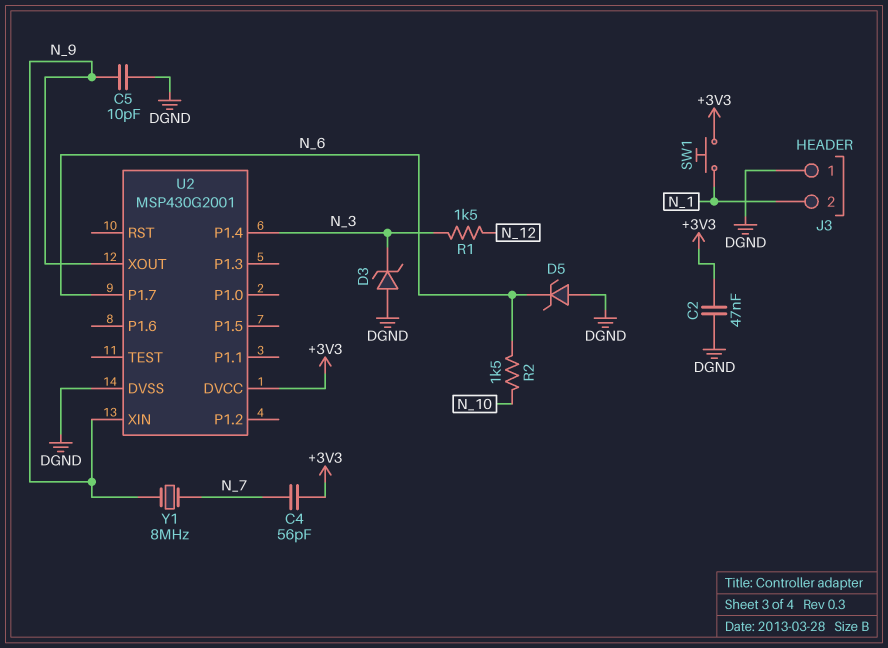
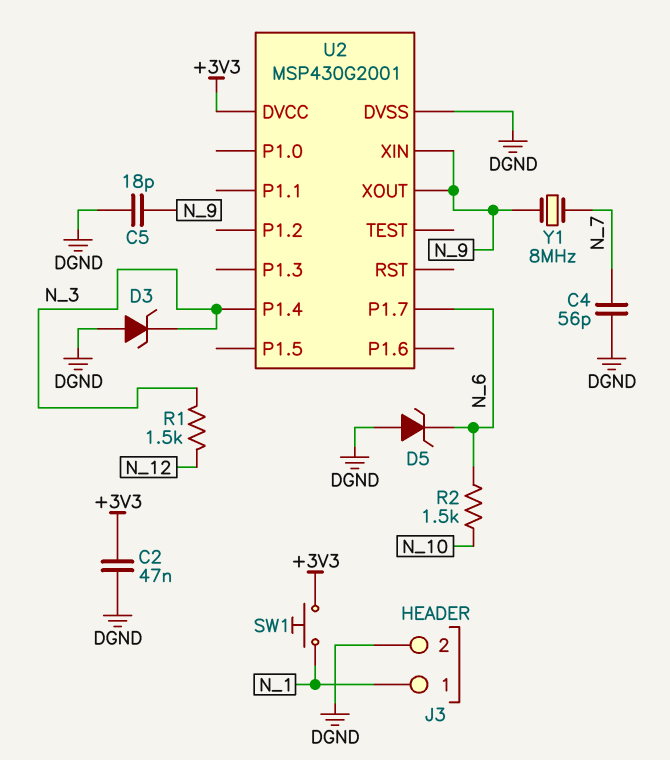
C4: 56pF (+3V3, N_7) -> 56pF (DGND, N_7)
C5: 10pF (DGND, N_9) -> 18pF (DGND, N_9)
J3 pin 1: DGND -> N_1
J3 pin 2: N_1 -> DGND

